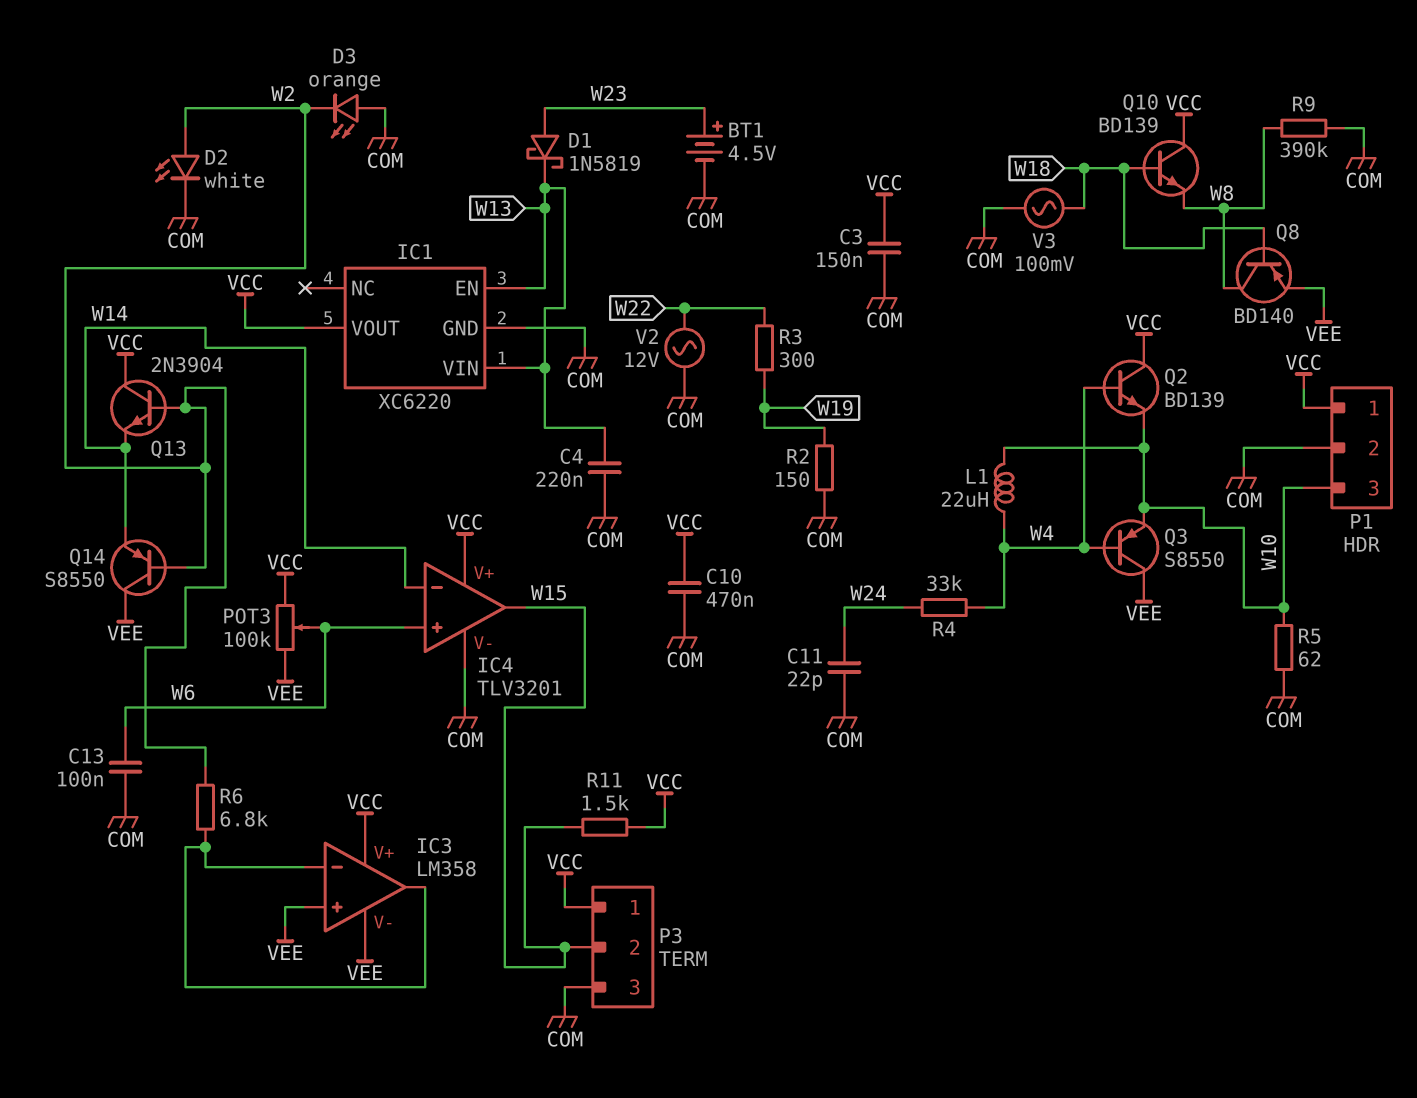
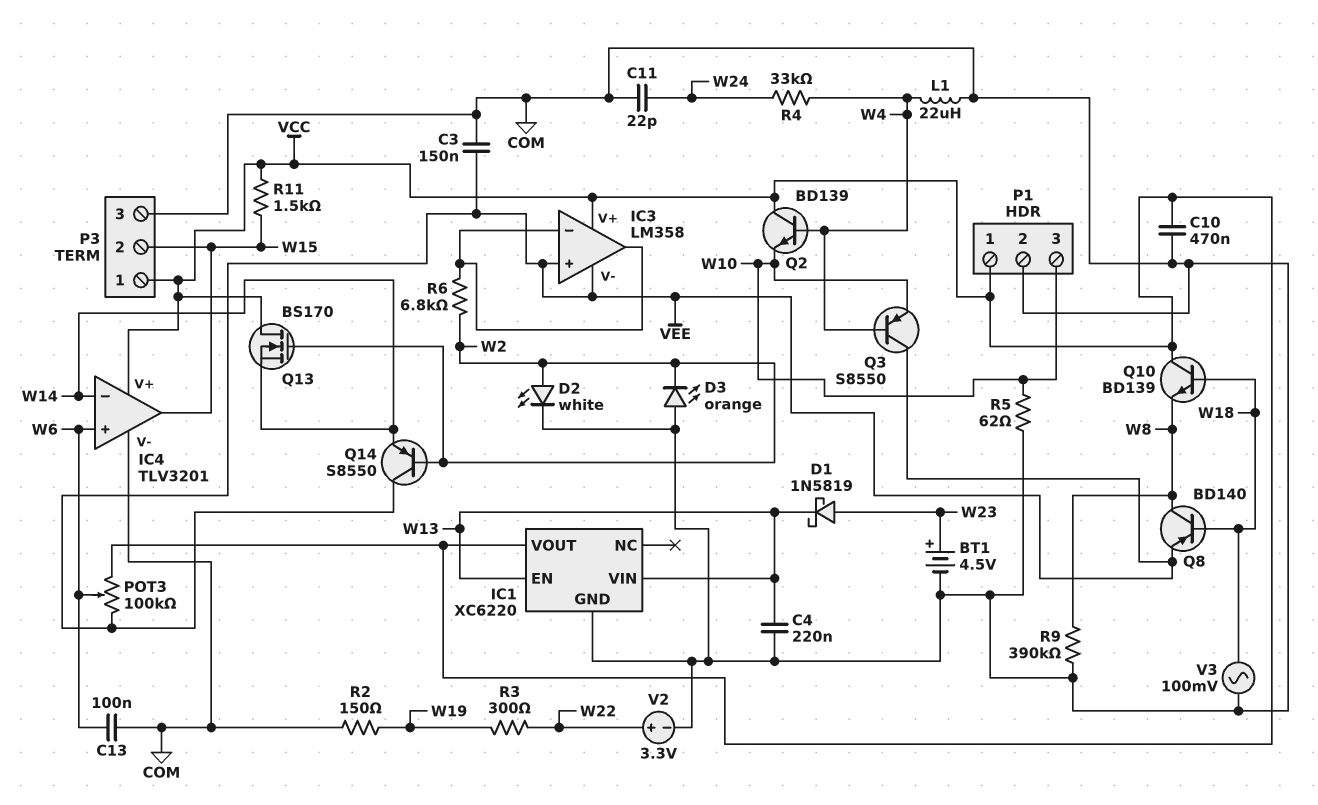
C3: 150nF (COM, VCC) -> 150nF (COM, VEE)
L1: 22uH (W4, W10) -> 22uH (COM, W4)
Q13: NPN 2N3904 (B W2, C VCC, E W14) -> NMOS BS170 (G W2, D VCC, S W14)
V2: AC 12V (COM, W22) -> 3.3V (plus W22, minus COM)

